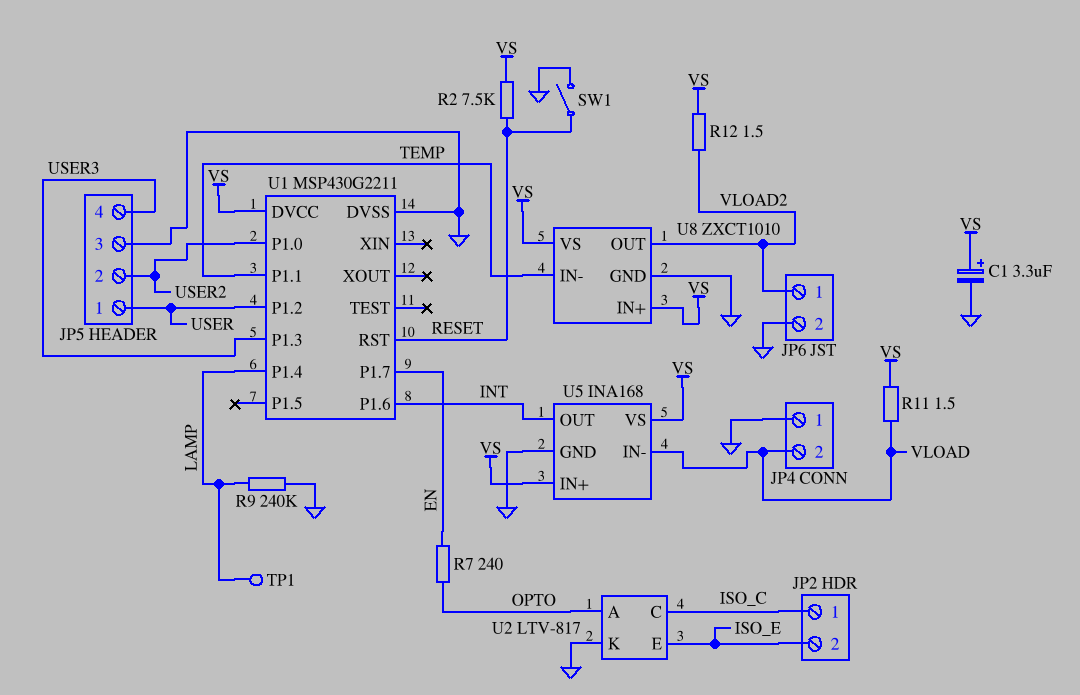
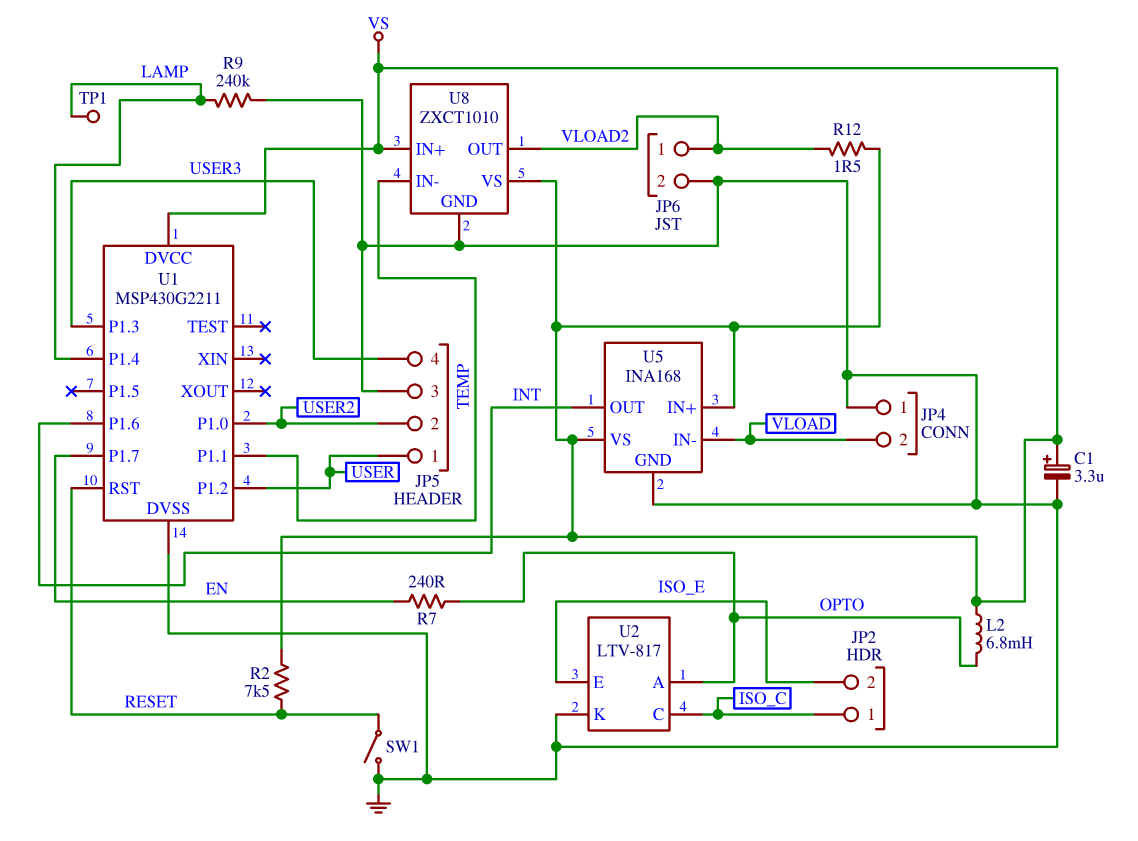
L2: none -> 6.8mH (OPTO, VS)
R11: 1.5 (VLOAD, VS) -> none

